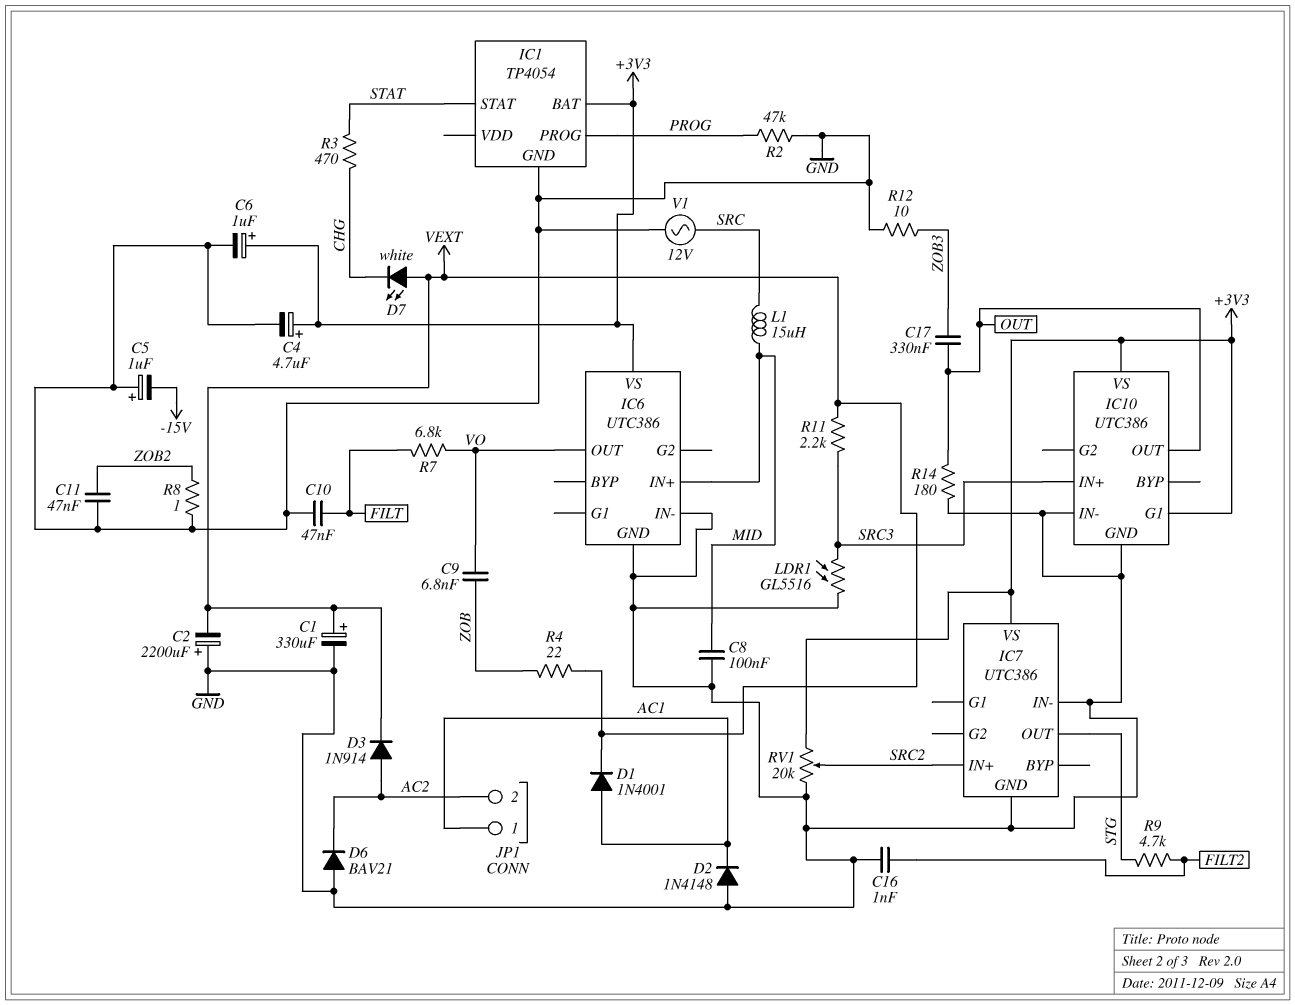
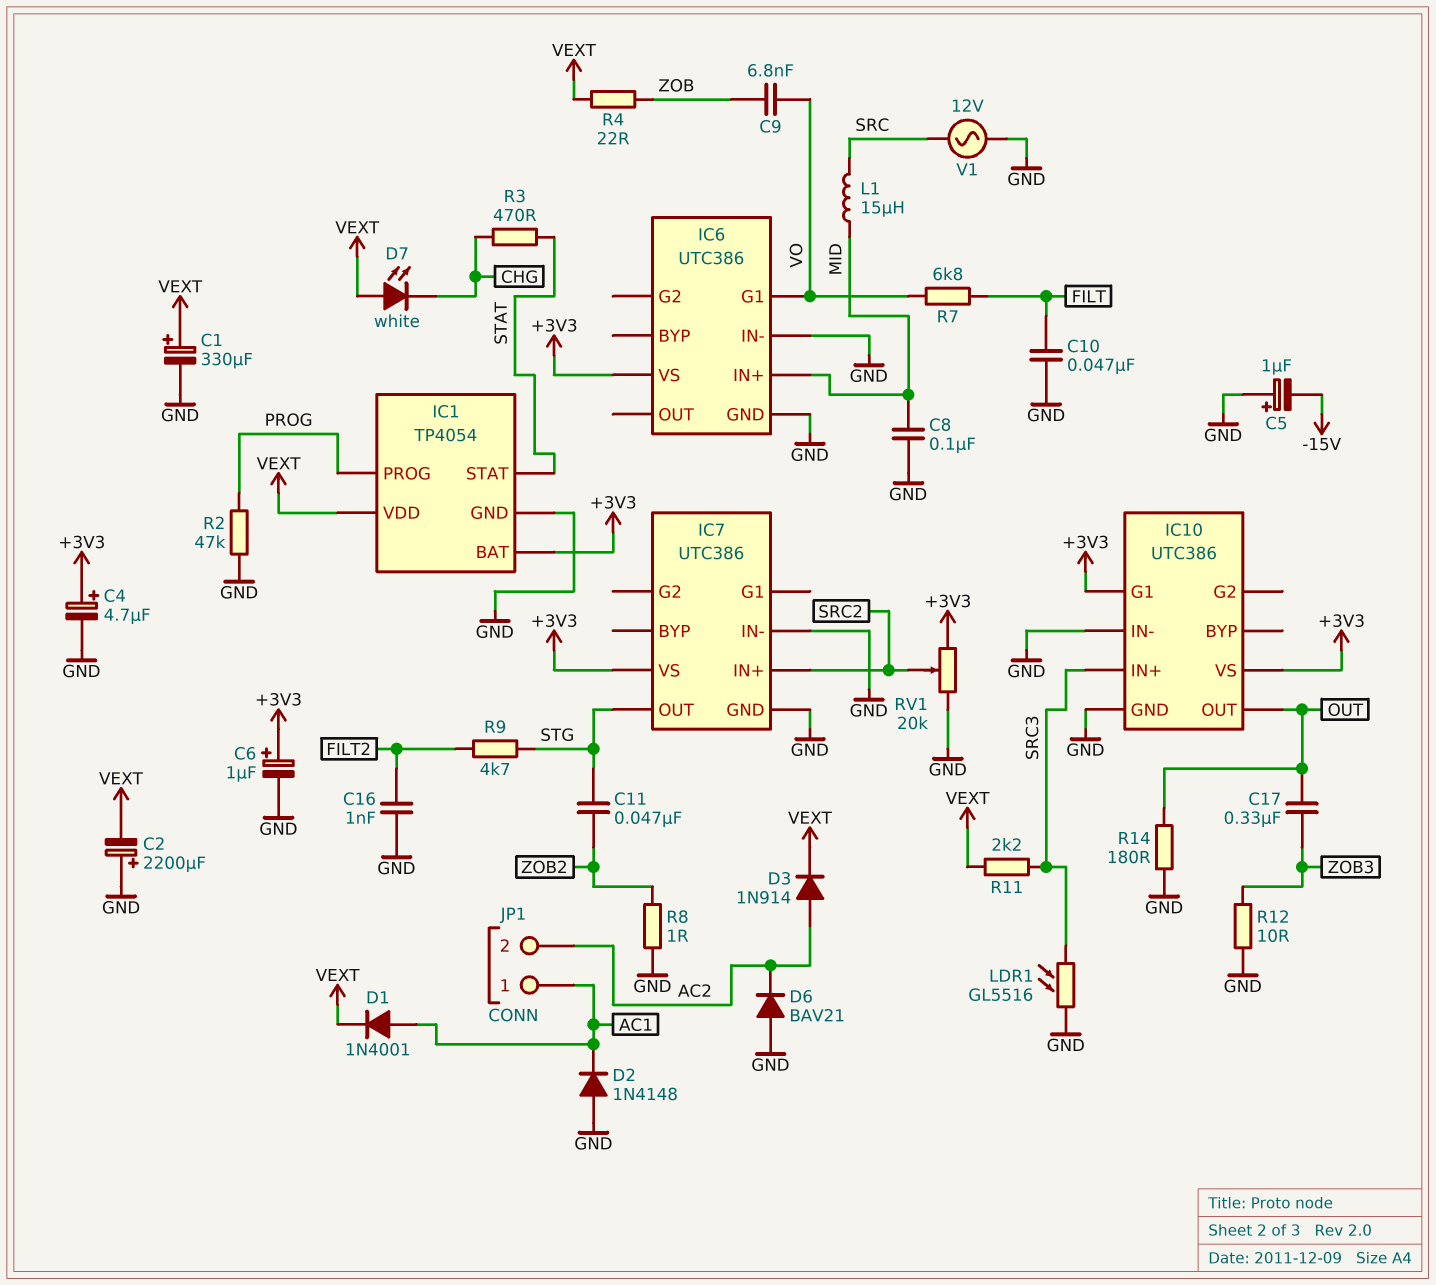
C11: 47nF (GND, ZOB2) -> 47nF (STG, ZOB2)
IC1 pin VDD: none -> VEXT
IC6 pin G1: none -> VO
IC6 pin OUT: VO -> none

